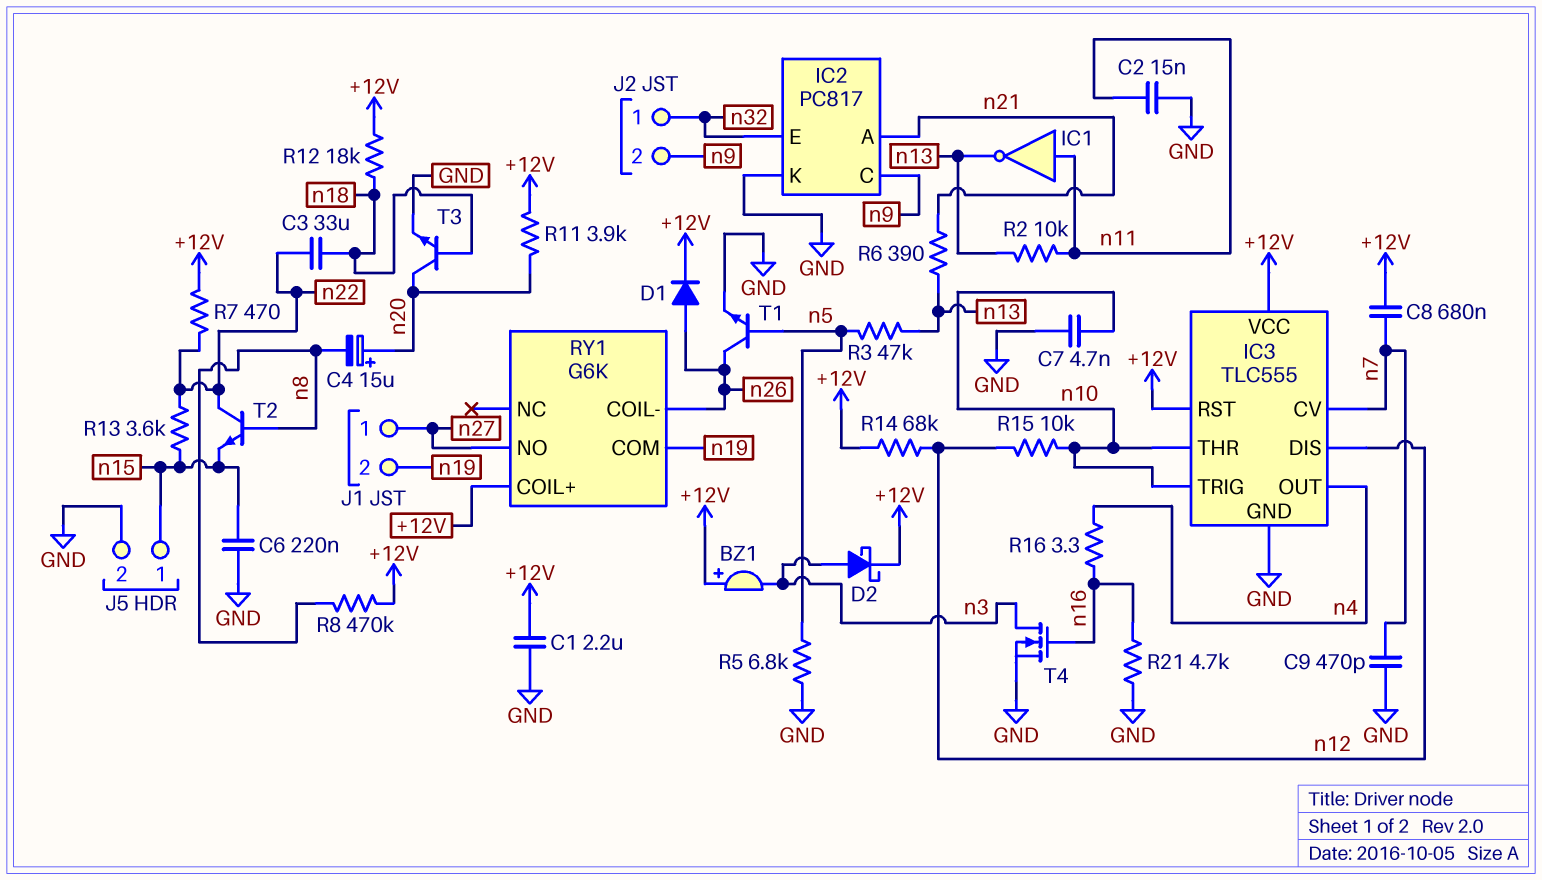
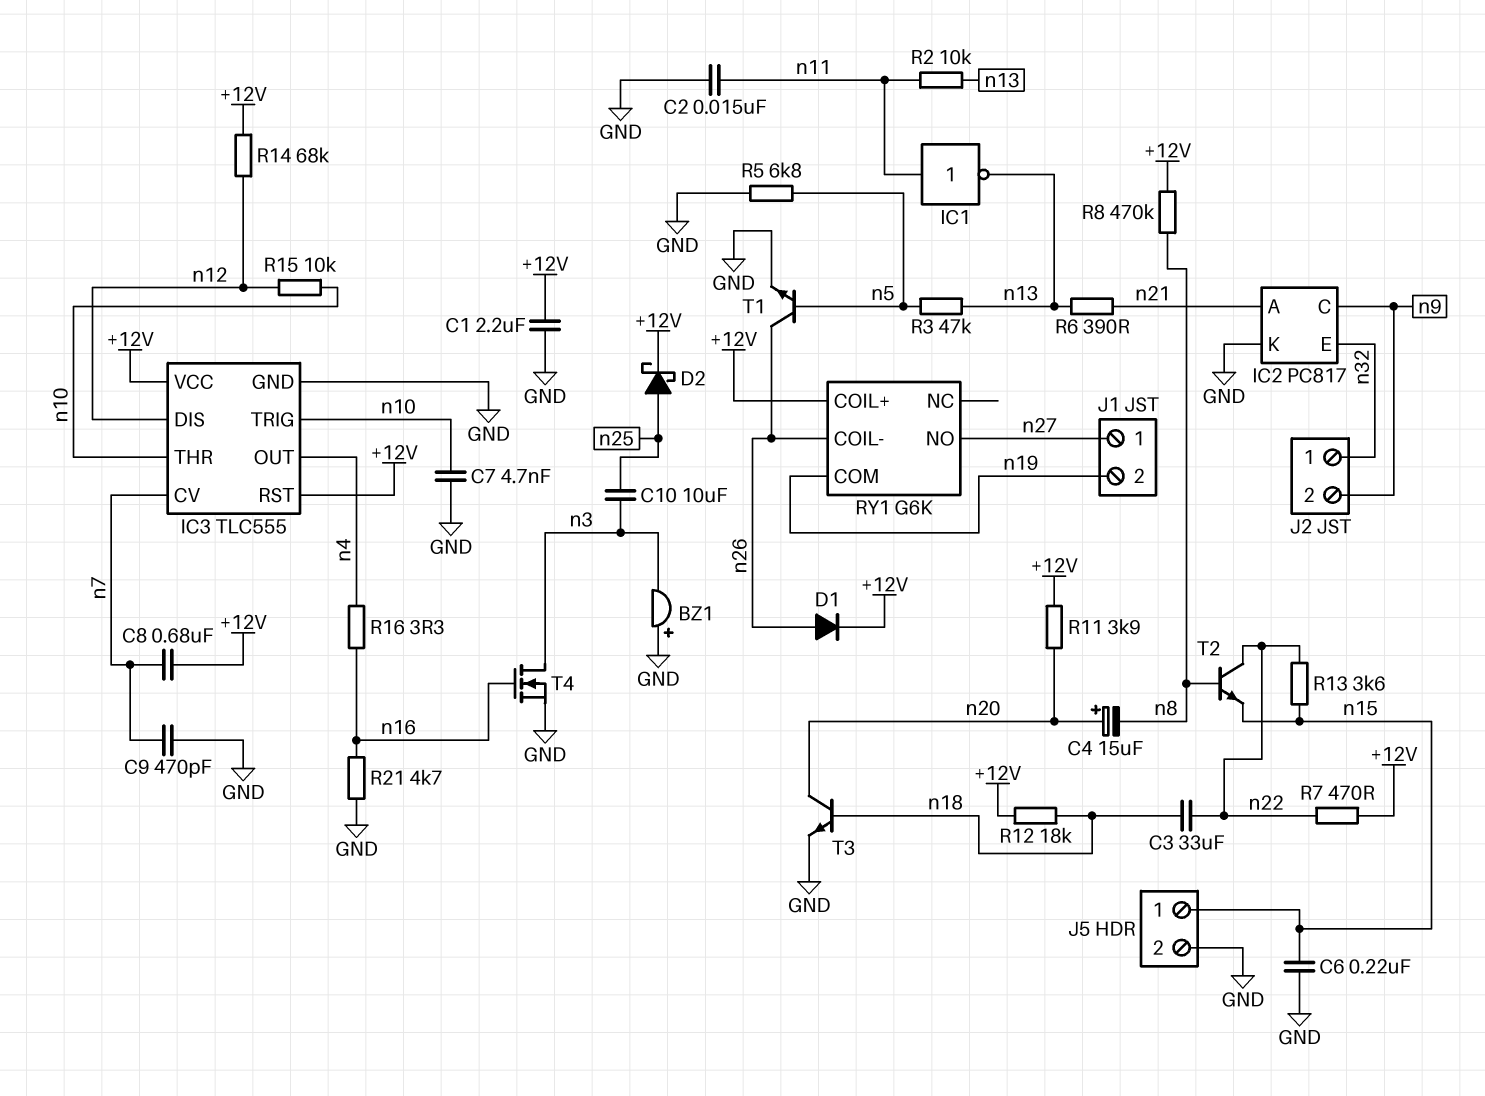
BZ1: buzzer (plus +12V, minus n3) -> buzzer (plus GND, minus n3)
C10: none -> 10uF (n3, n25)
D2: schottky (A n3, K +12V) -> schottky (A n25, K +12V)

